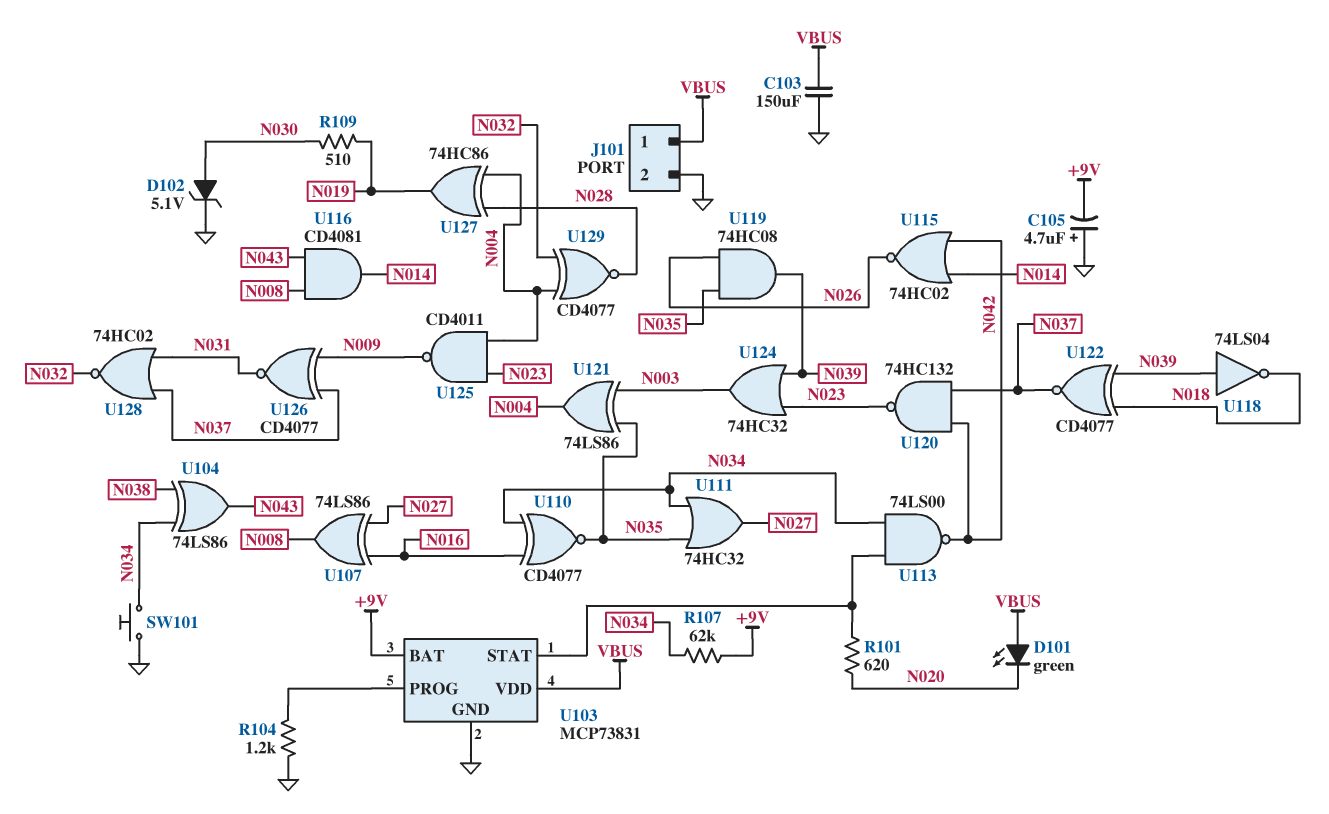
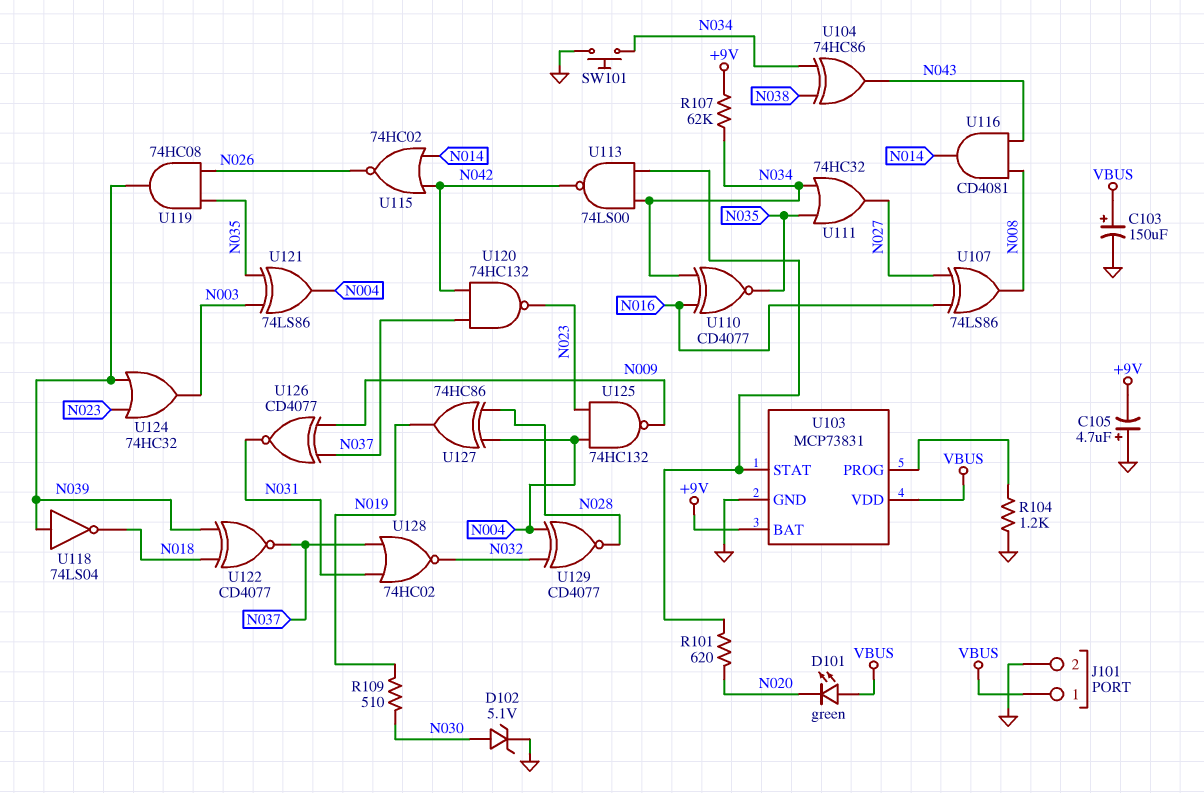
C103: 150uF (GND, VBUS) -> 150uF (plus VBUS, minus GND)
U104: XOR 74LS86 (in N034, in N038, out N043) -> XOR 74HC86 (in N034, in N038, out N043)
U125: NAND CD4011 (in N004, in N023, out N009) -> NAND 74HC132 (in N004, in N023, out N009)

